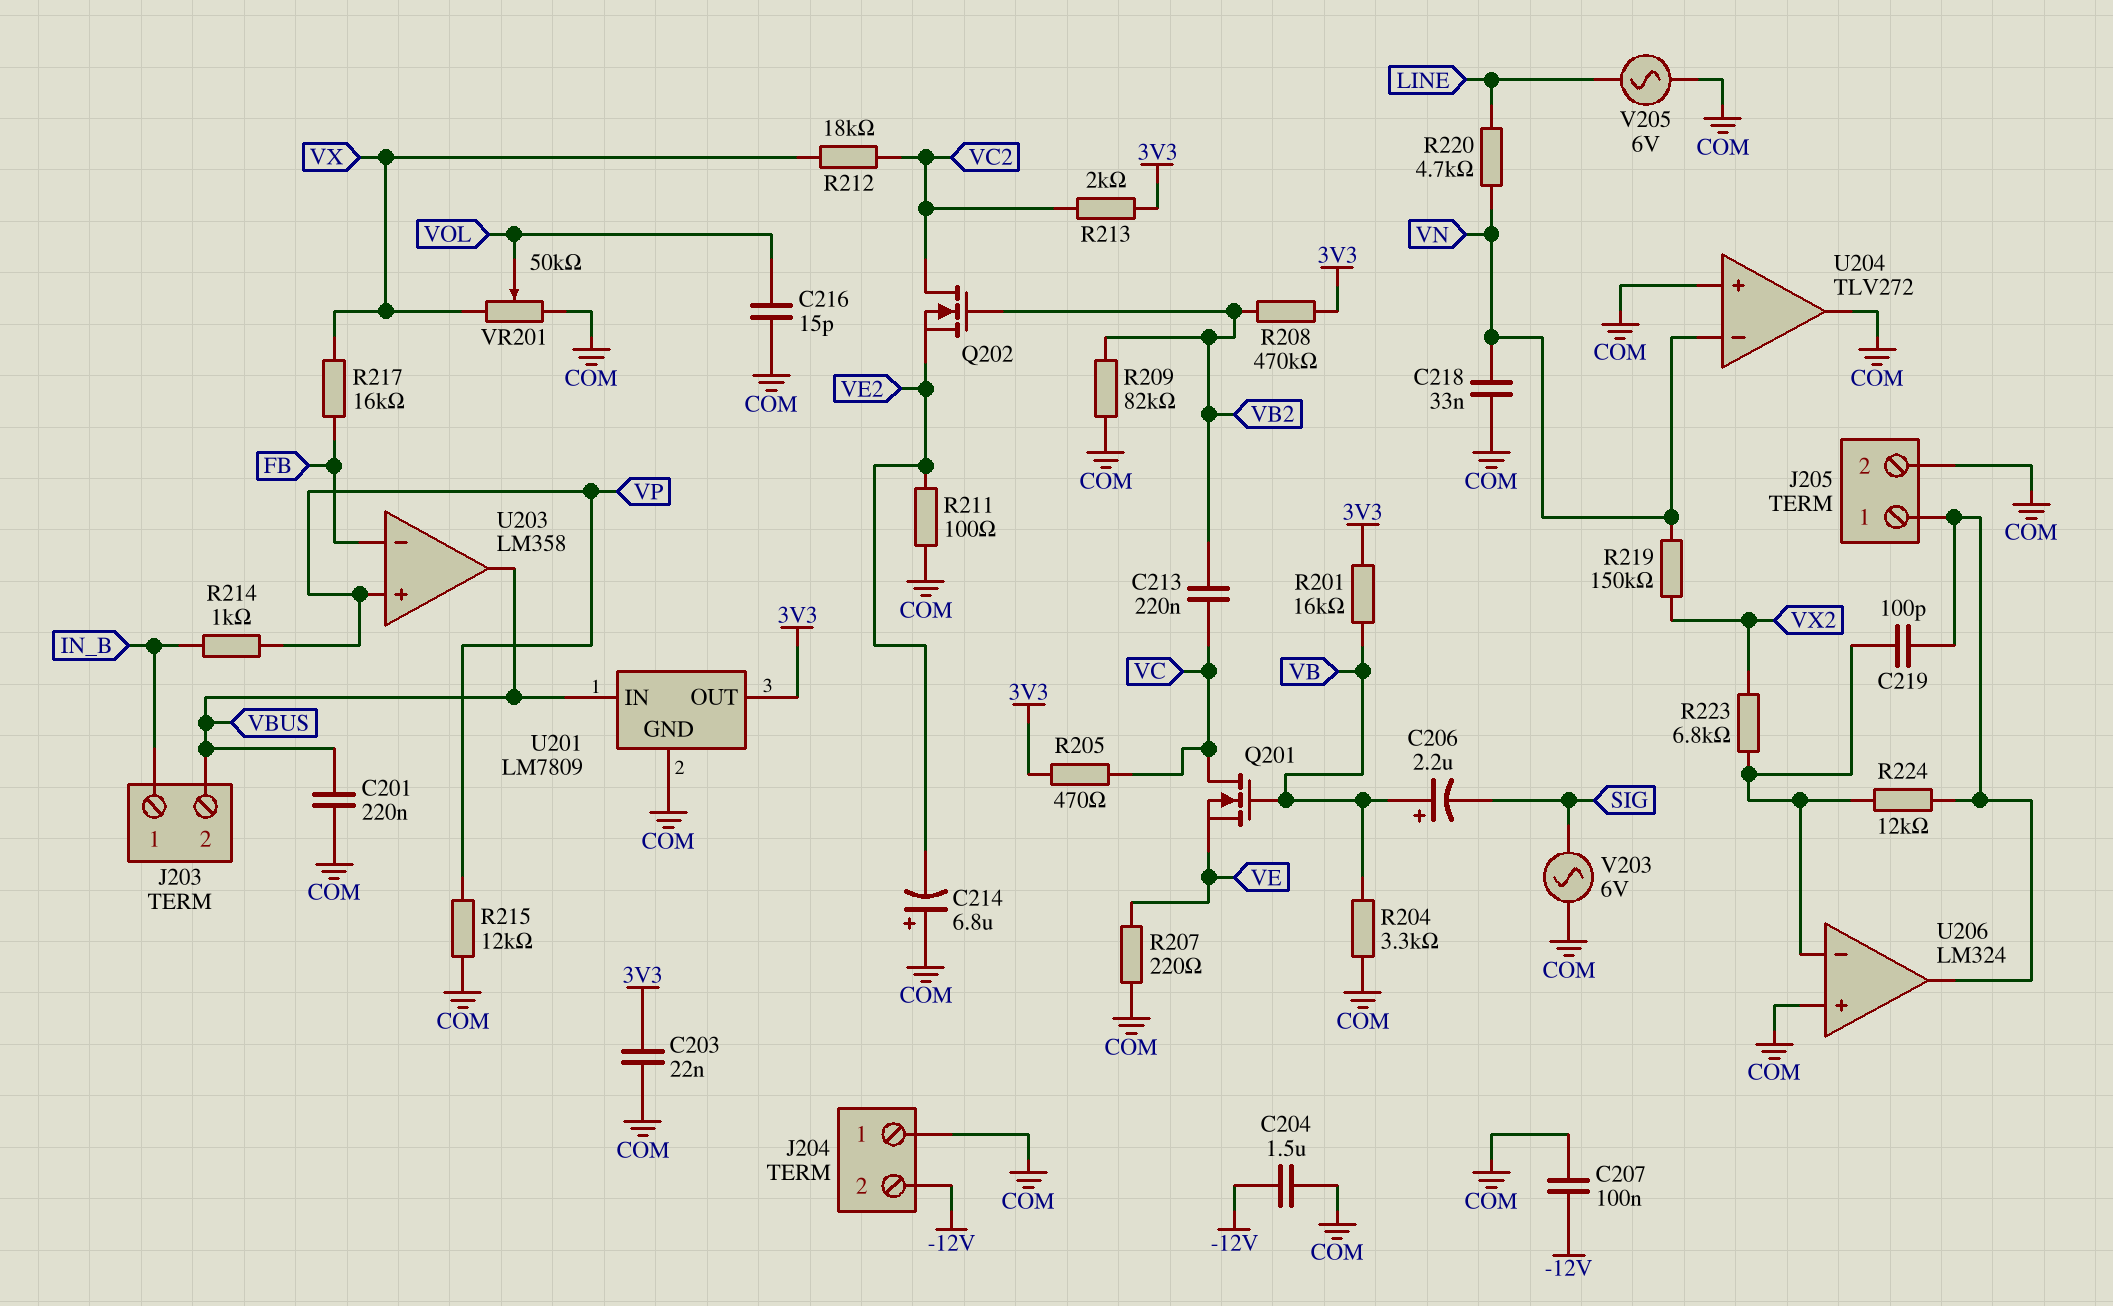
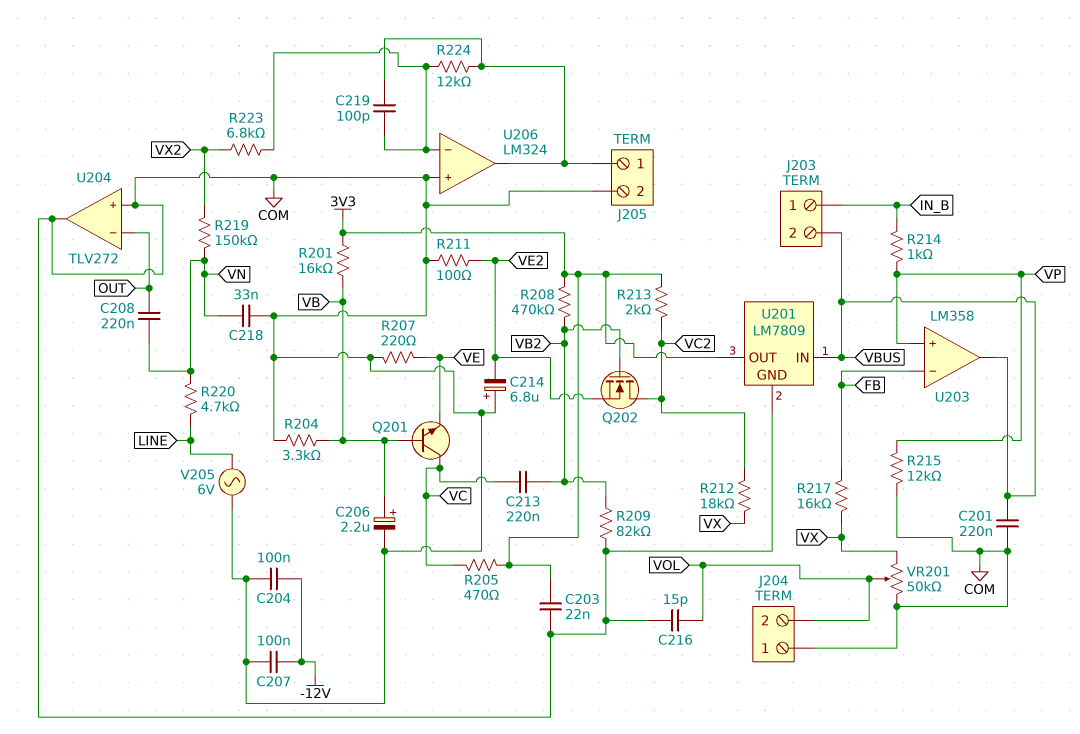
C204: 1.5uF (-12V, COM) -> 100nF (-12V, COM)
C206: 2.2uF (plus VB, minus SIG) -> 2.2uF (plus VB, minus COM)
C208: none -> 220nF (OUT, VN)
J204 pin 2: -12V -> VOL
Q201: NMOS (G VB, D VC, S VE) -> NPN (B VB, C VC, E VE)
U204 pin in-: VN -> OUT
V203: AC 6V (COM, SIG) -> none

